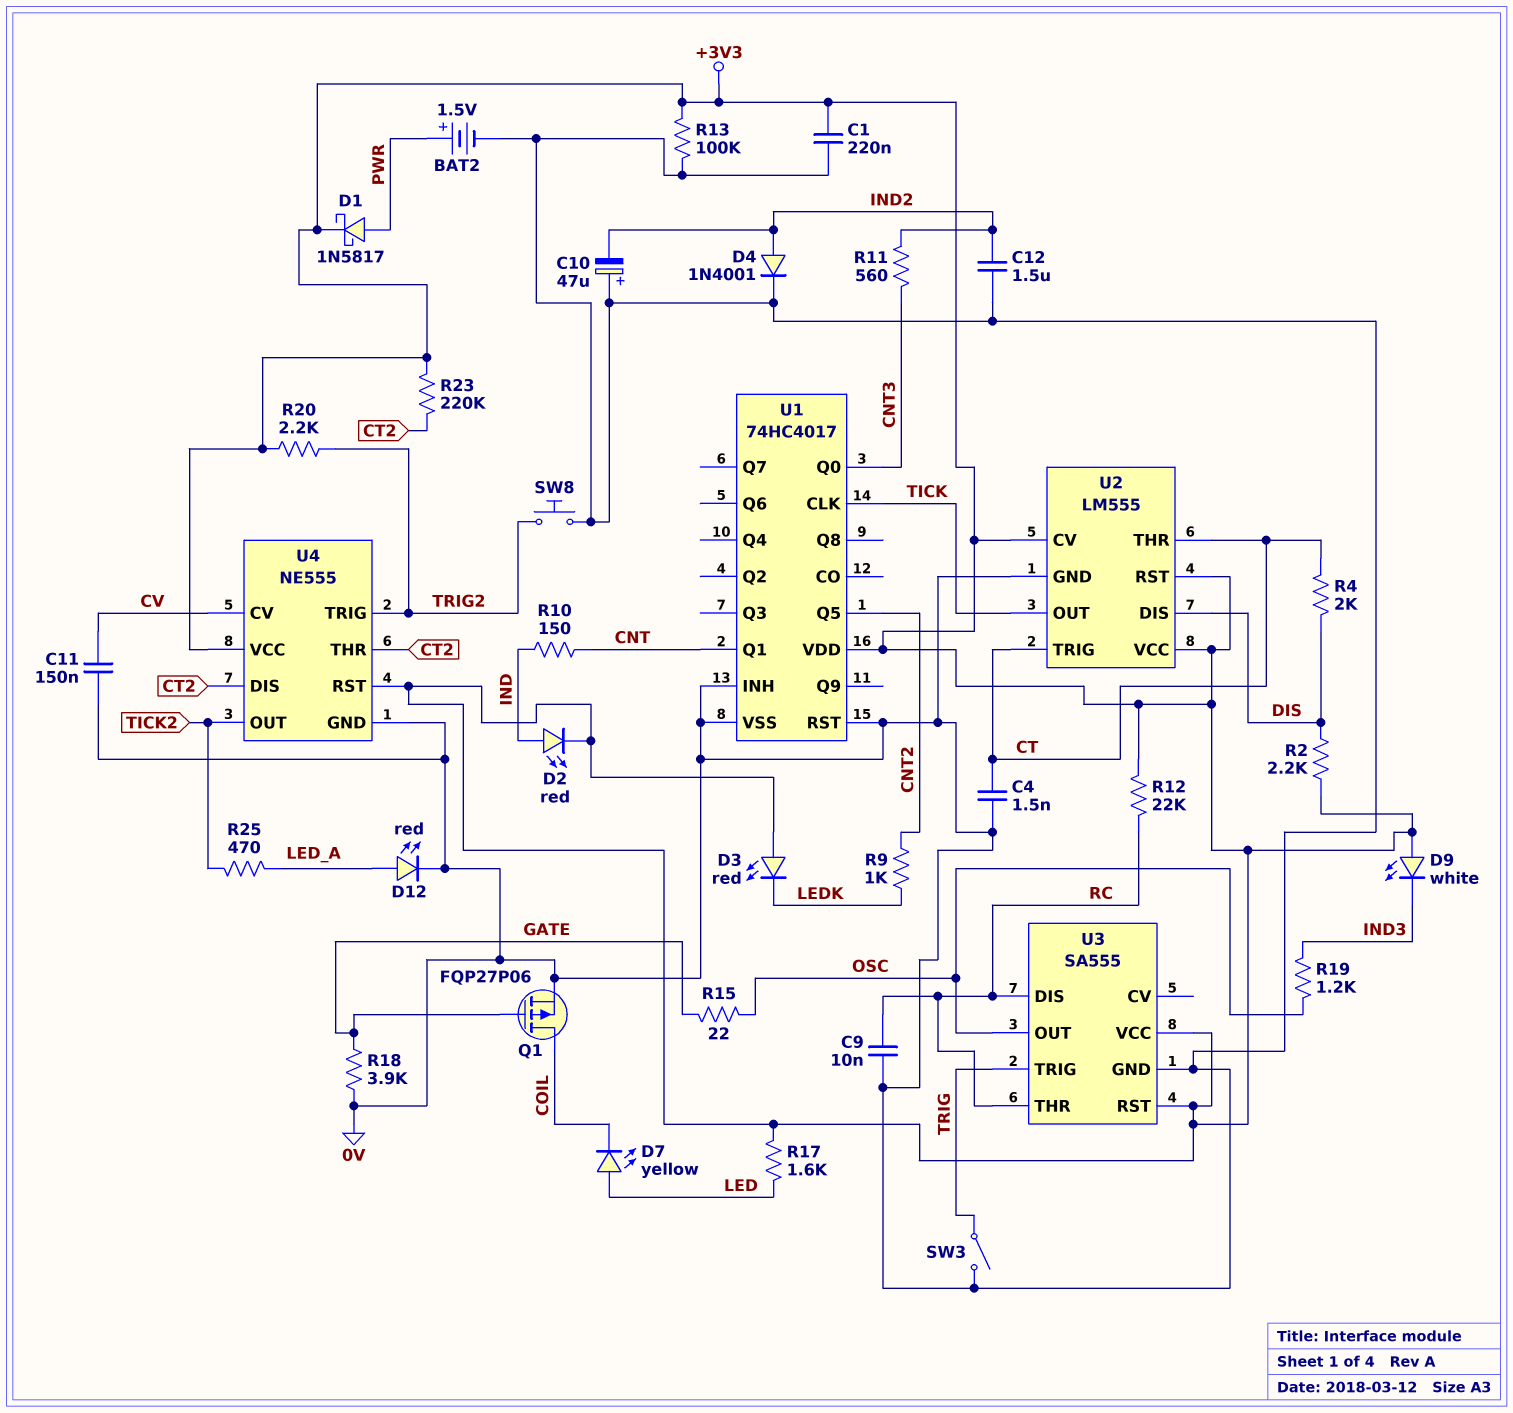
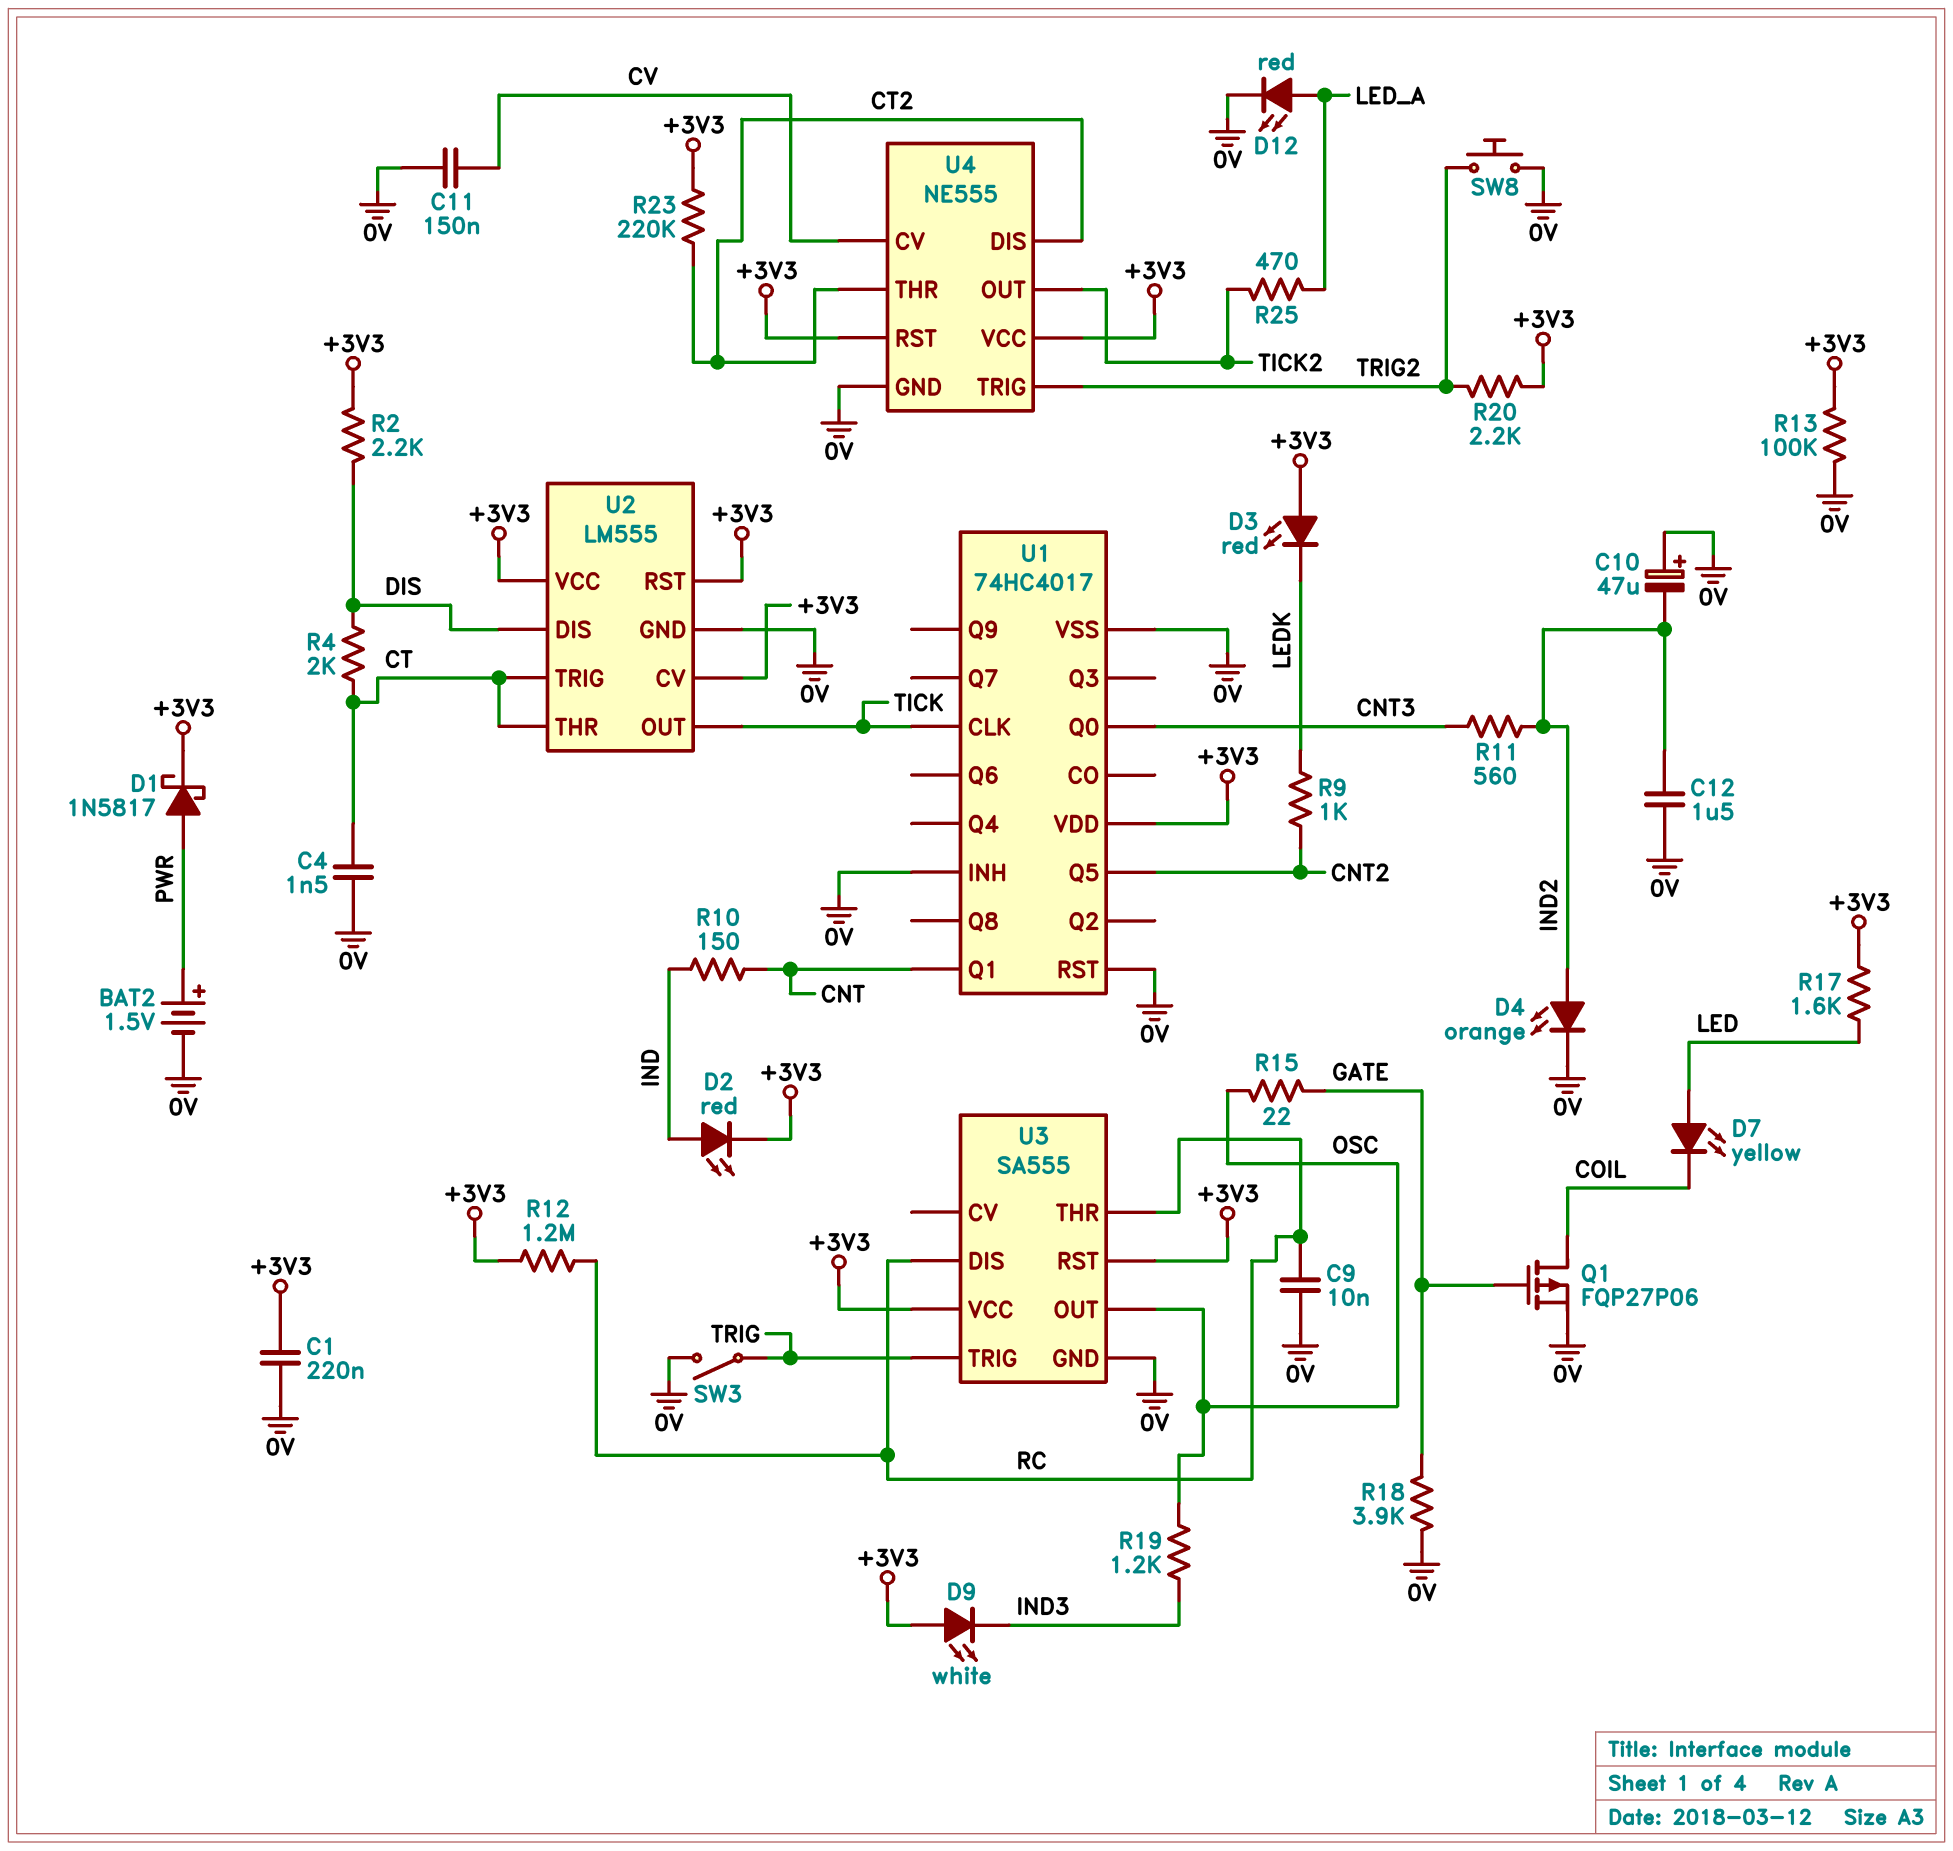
D4: diode 1N4001 (A IND2, K 0V) -> LED orange (A IND2, K 0V)
R12: 22k (+3V3, RC) -> 1.2M (+3V3, RC)

